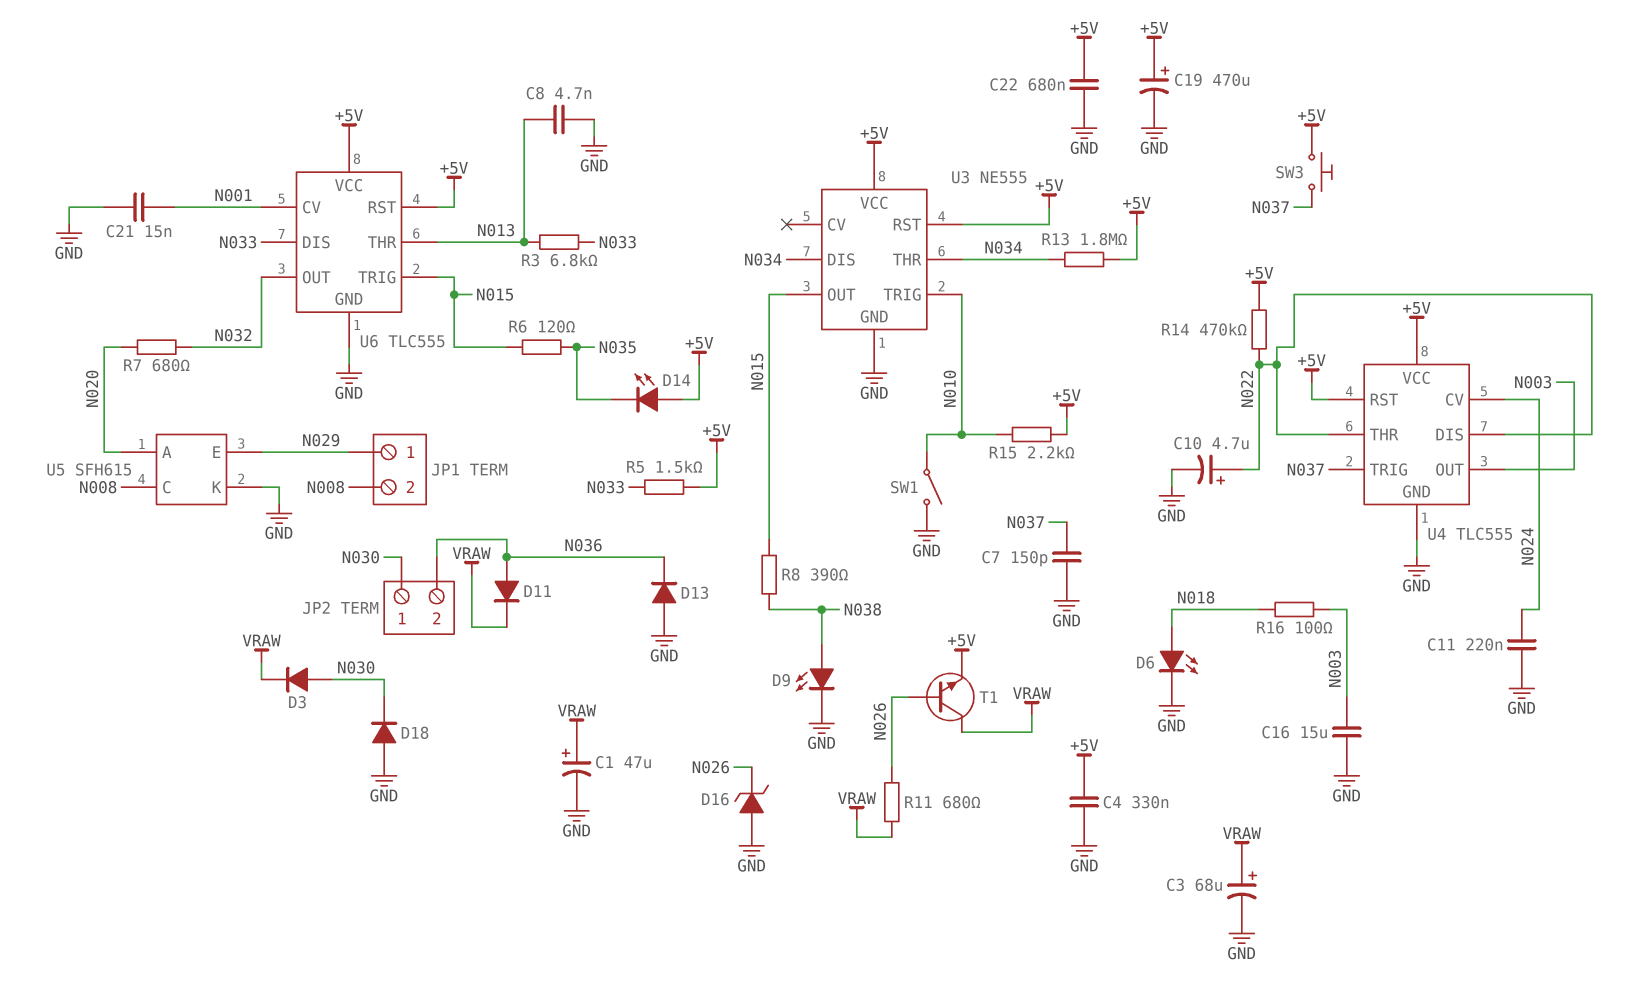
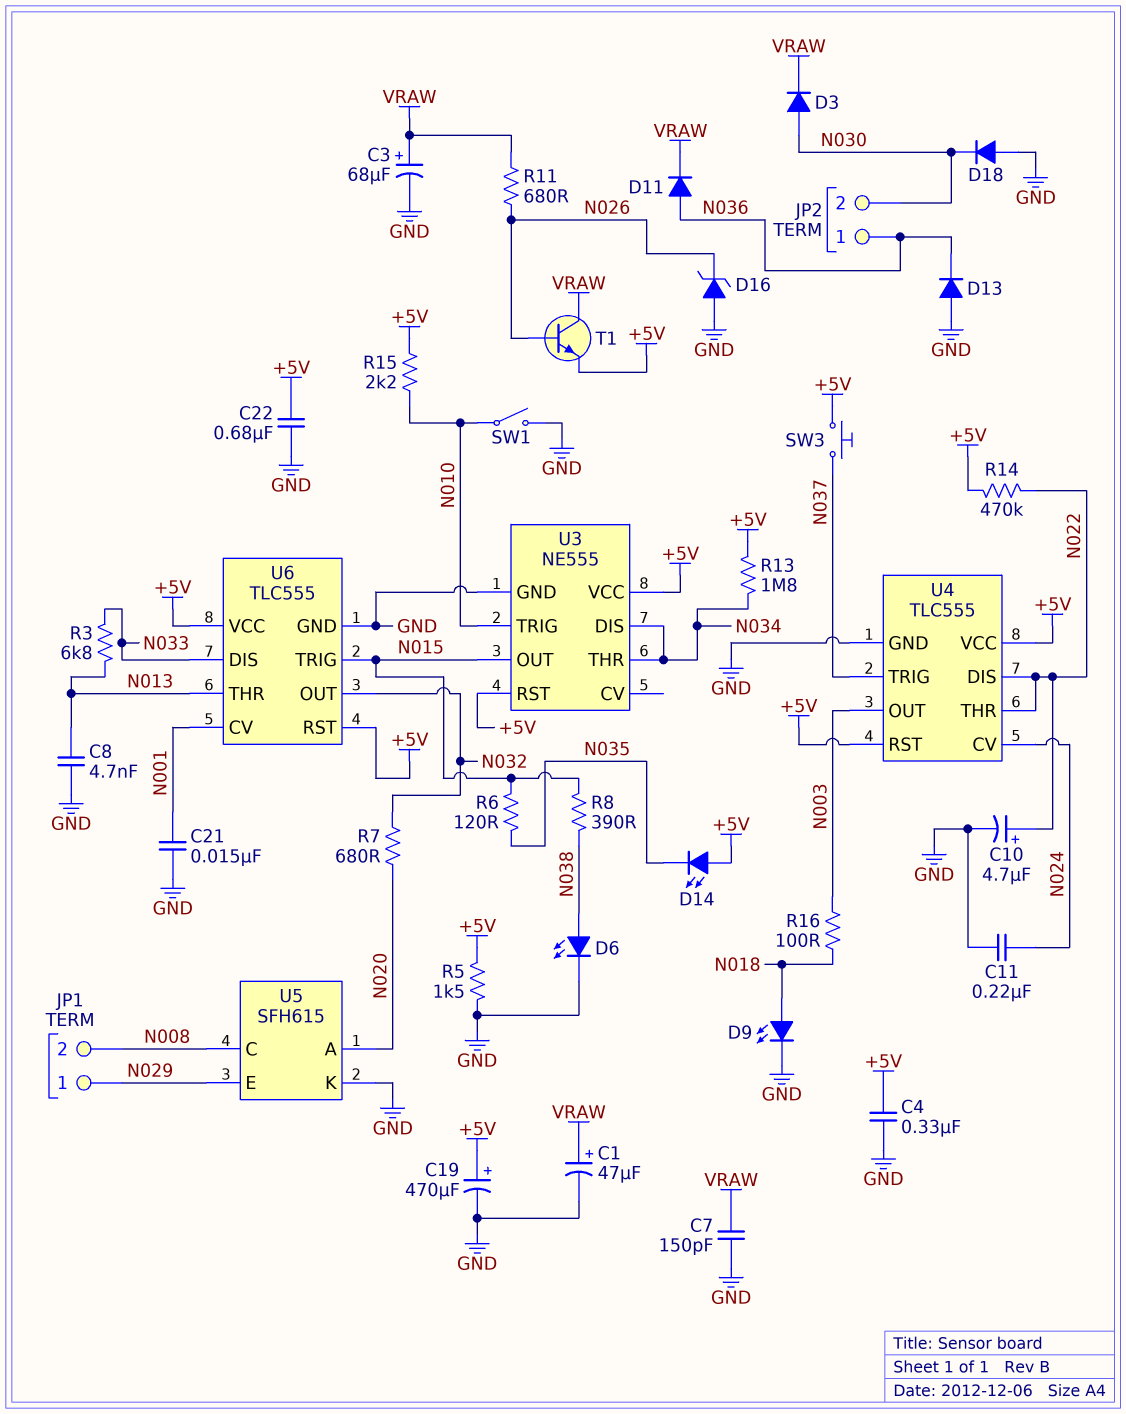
C7: 150pF (GND, N037) -> 150pF (GND, VRAW)
C16: 15uF (GND, N003) -> none
D6: LED (A N018, K GND) -> LED (A N038, K GND)
D9: LED (A N038, K GND) -> LED (A N018, K GND)
JP2 pin 1: N030 -> N036
JP2 pin 2: N036 -> N030
R5: 1.5k (+5V, N033) -> 1.5k (+5V, GND)

